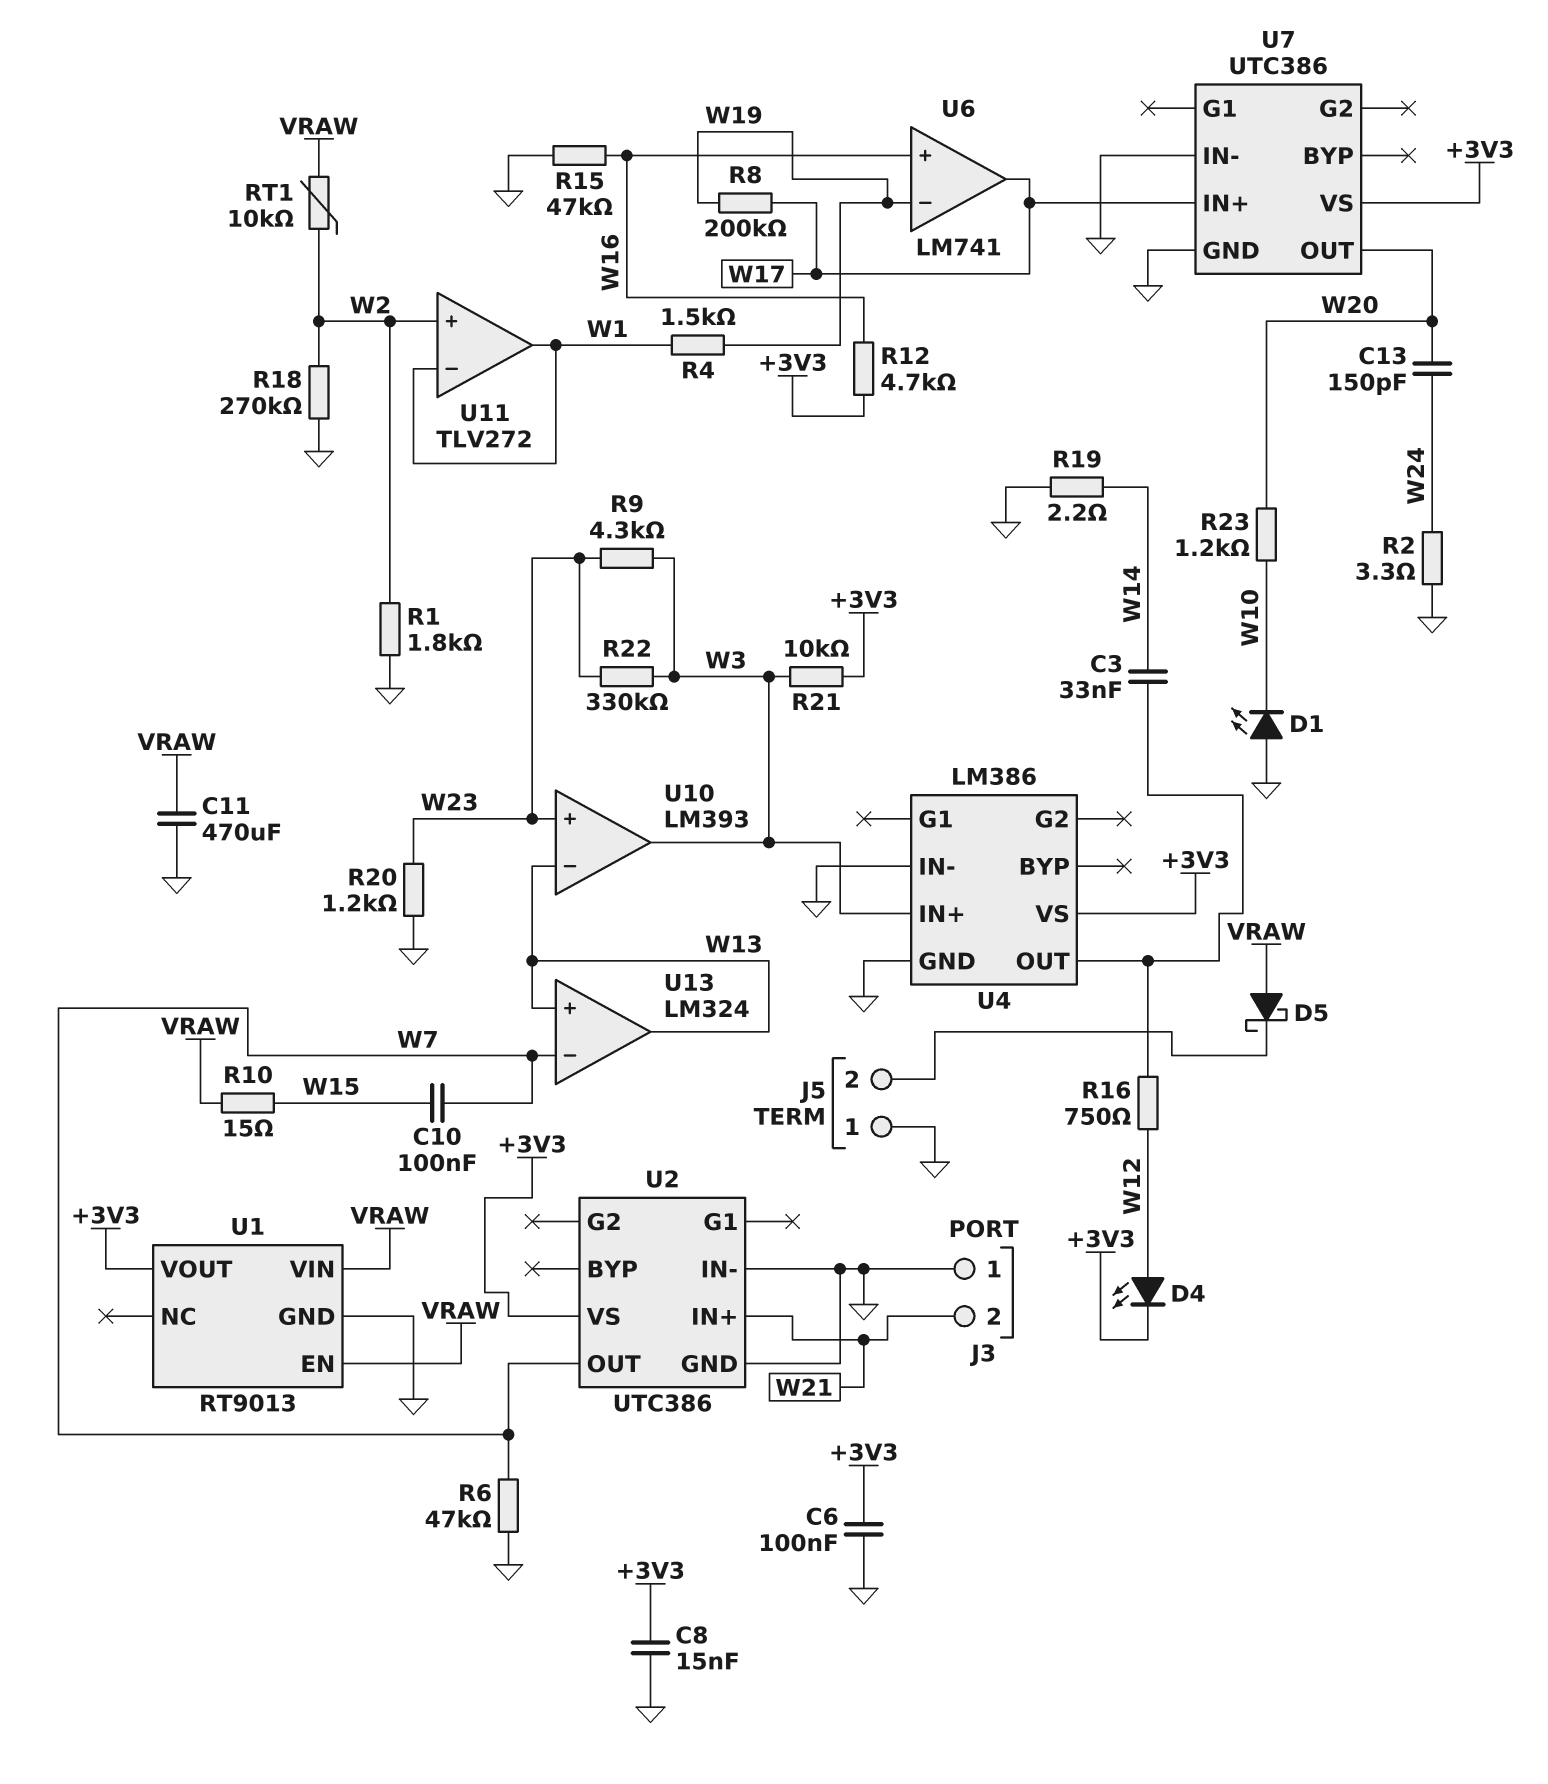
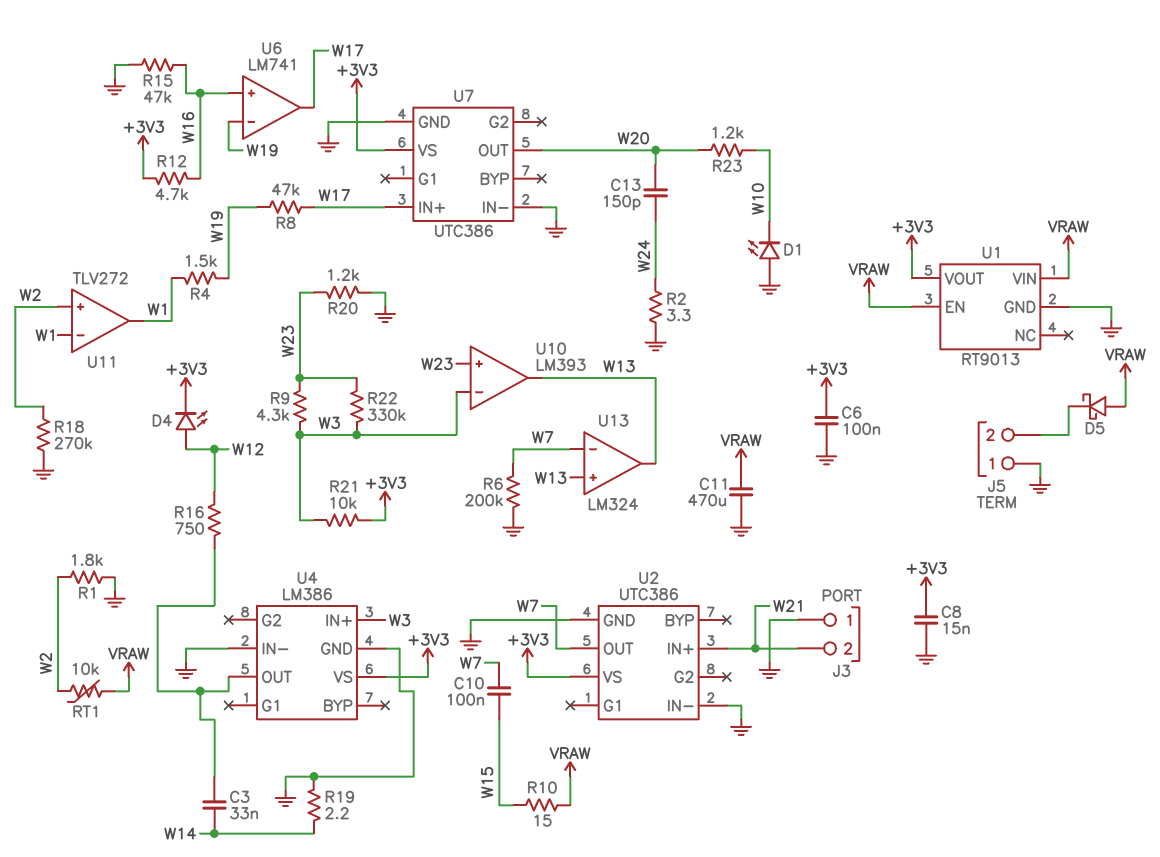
R6: 47k (GND, W7) -> 200k (GND, W7)
R8: 200k (W17, W19) -> 47k (W17, W19)
U10 pin in-: W13 -> W3
U10 pin out: W3 -> W13

